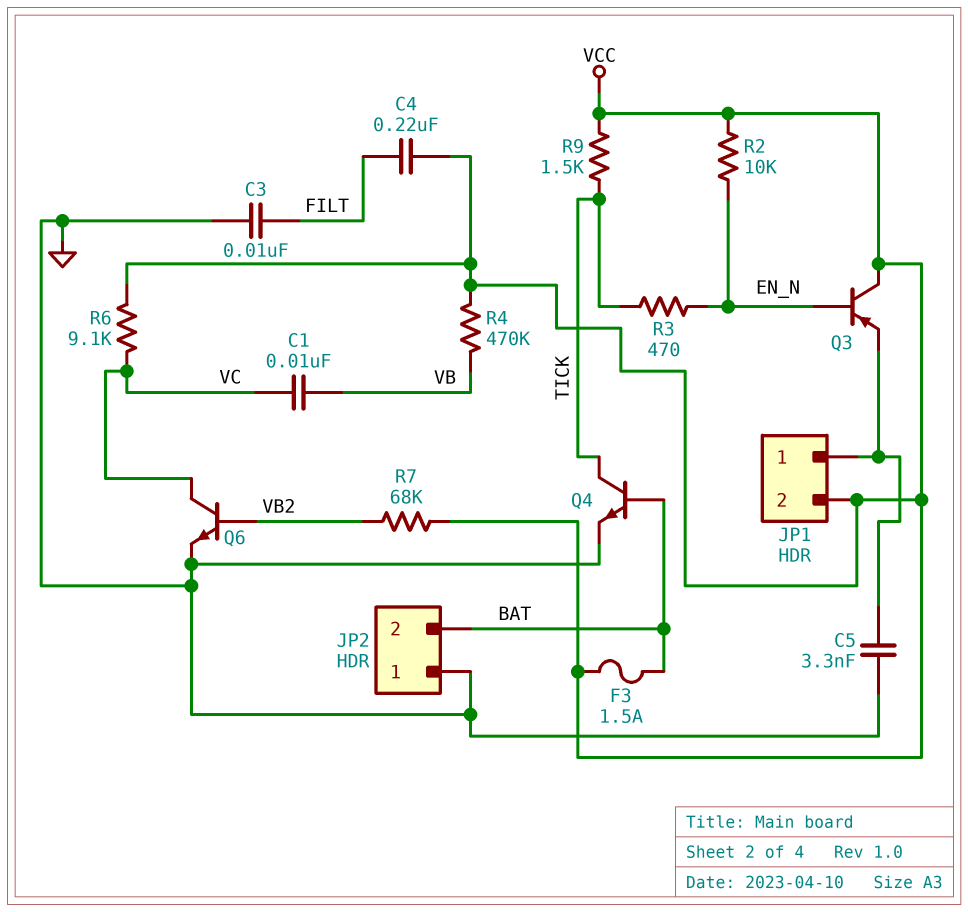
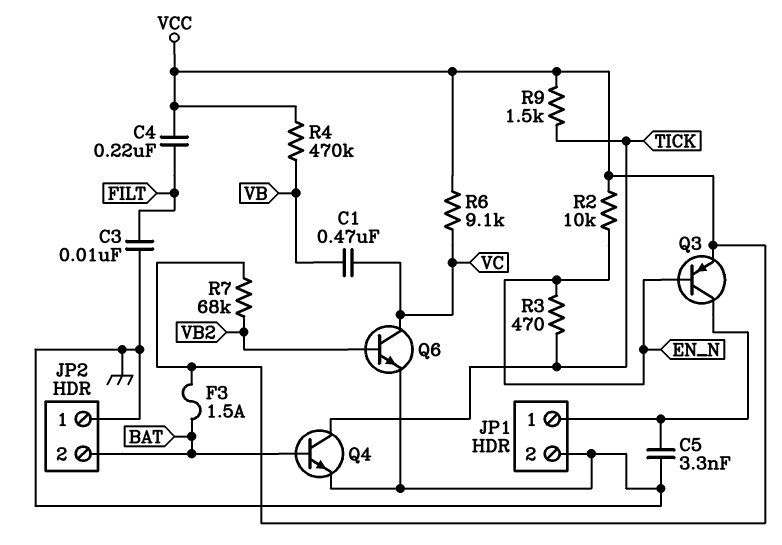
C1: 10nF (VB, VC) -> 470nF (VB, VC)
JP1 pin 2: VCC -> GND
Q3: PNP (B EN_N, C VCC, E JP1/1) -> PNP (B EN_N, C JP1/1, E VCC)

